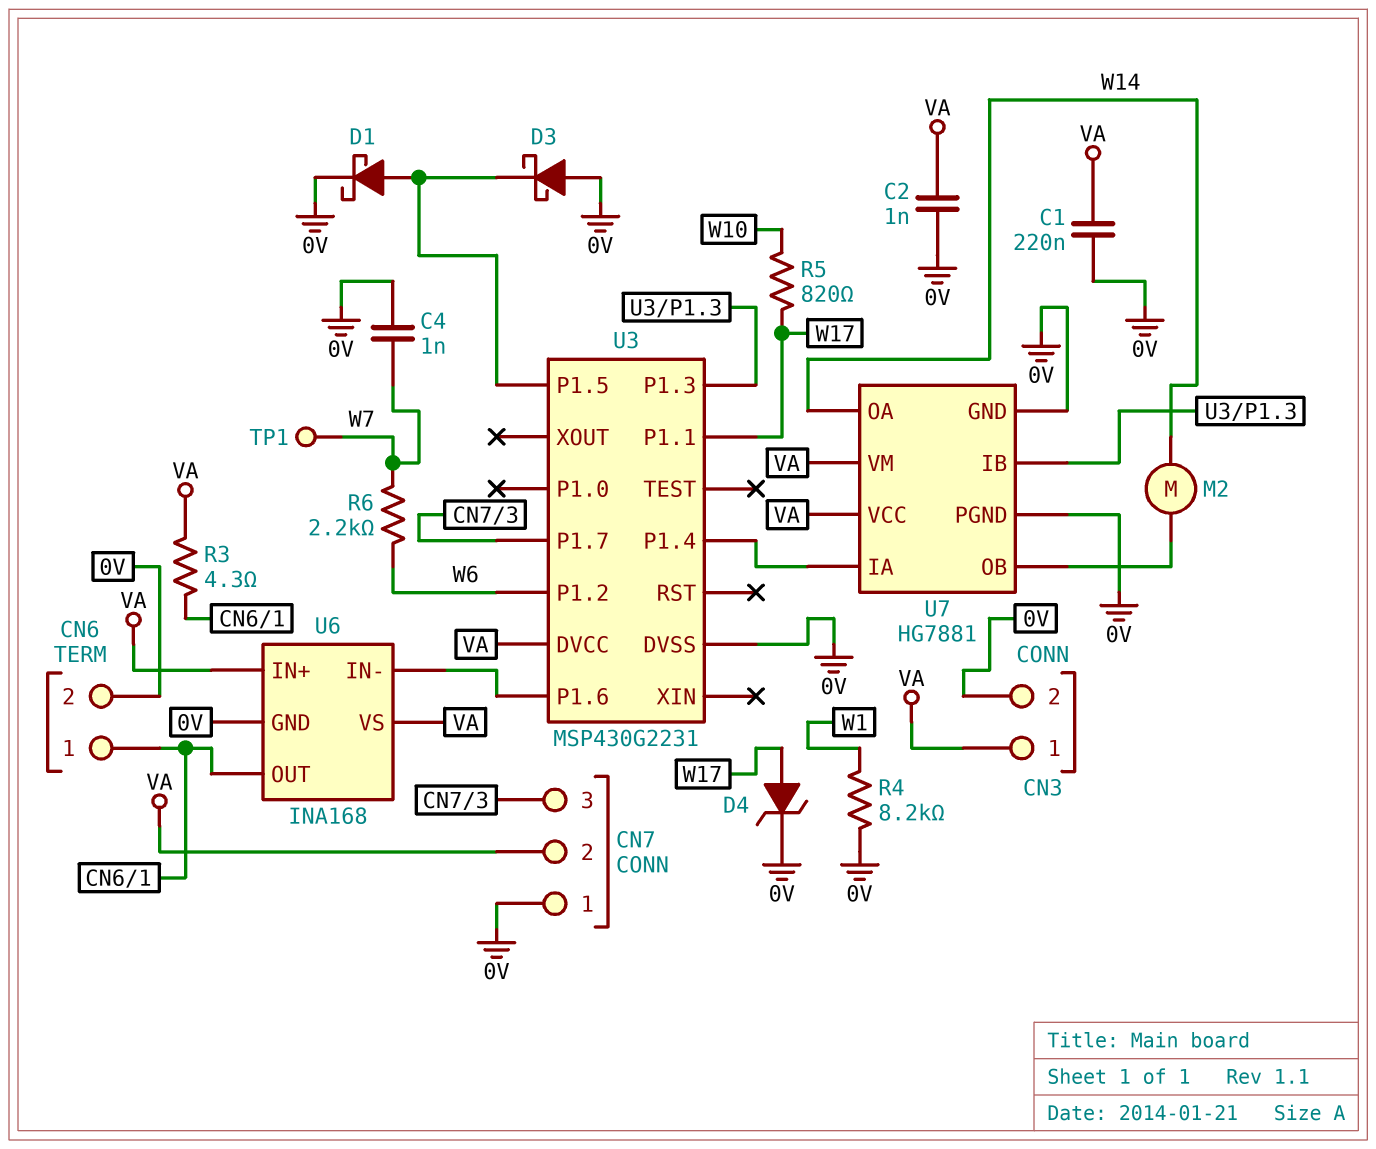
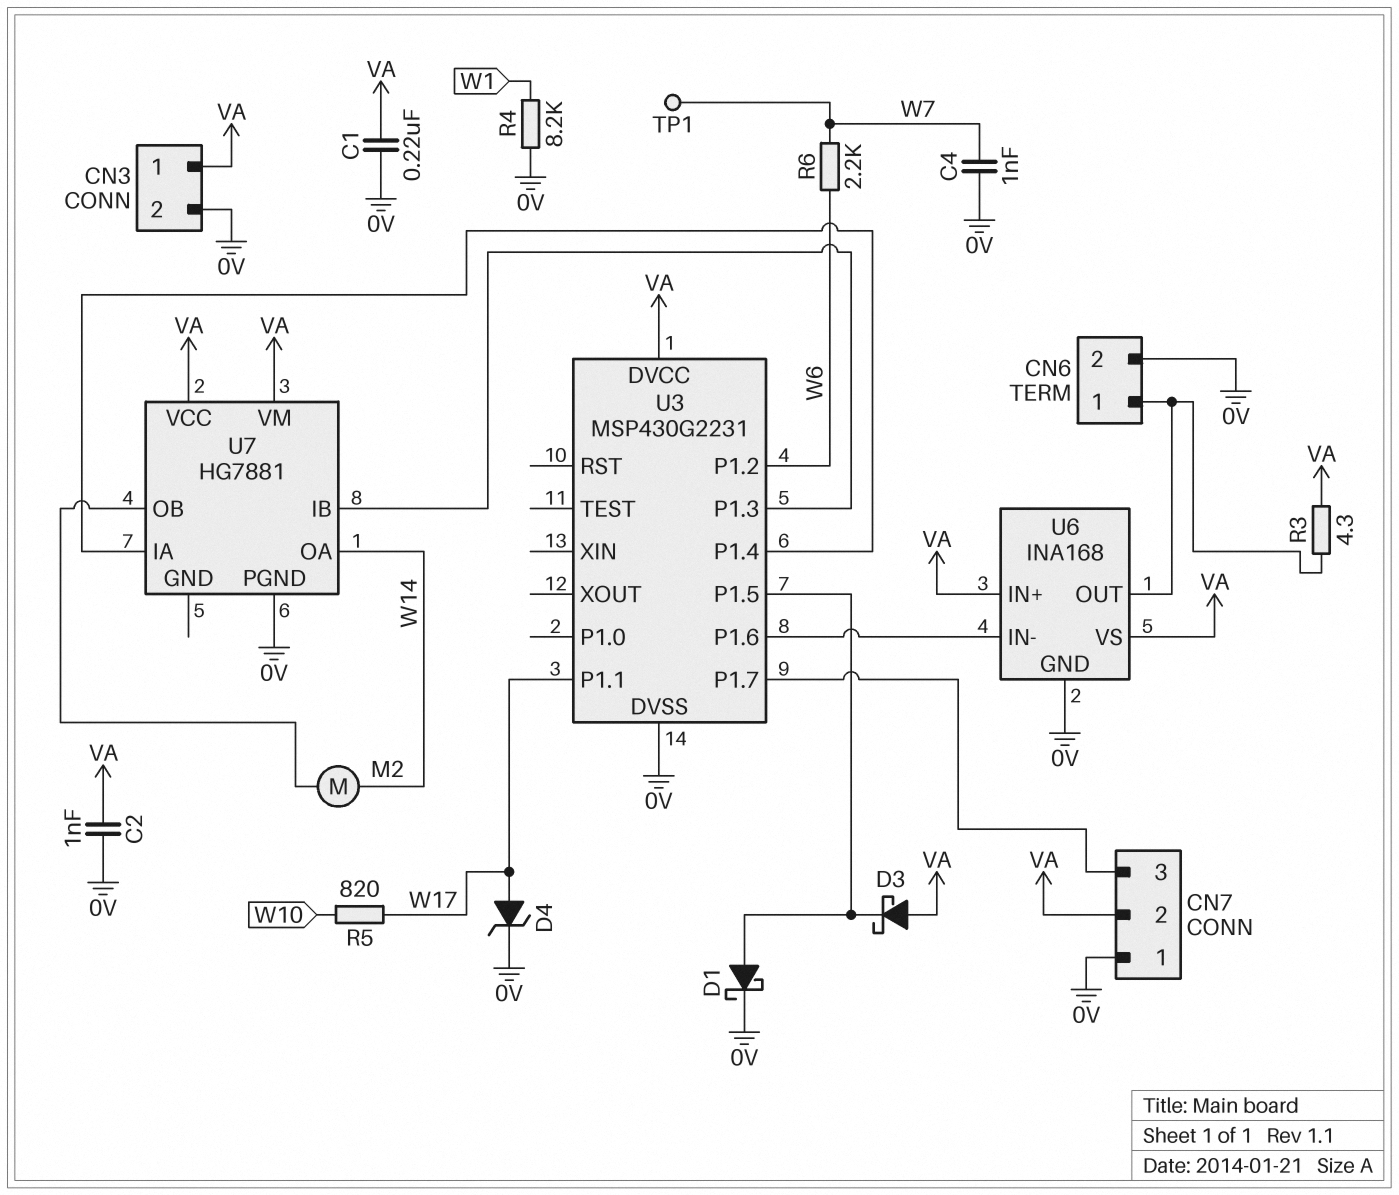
D3: schottky (A 0V, K U3/P1.5) -> schottky (A VA, K U3/P1.5)
U7 pin GND: 0V -> none

